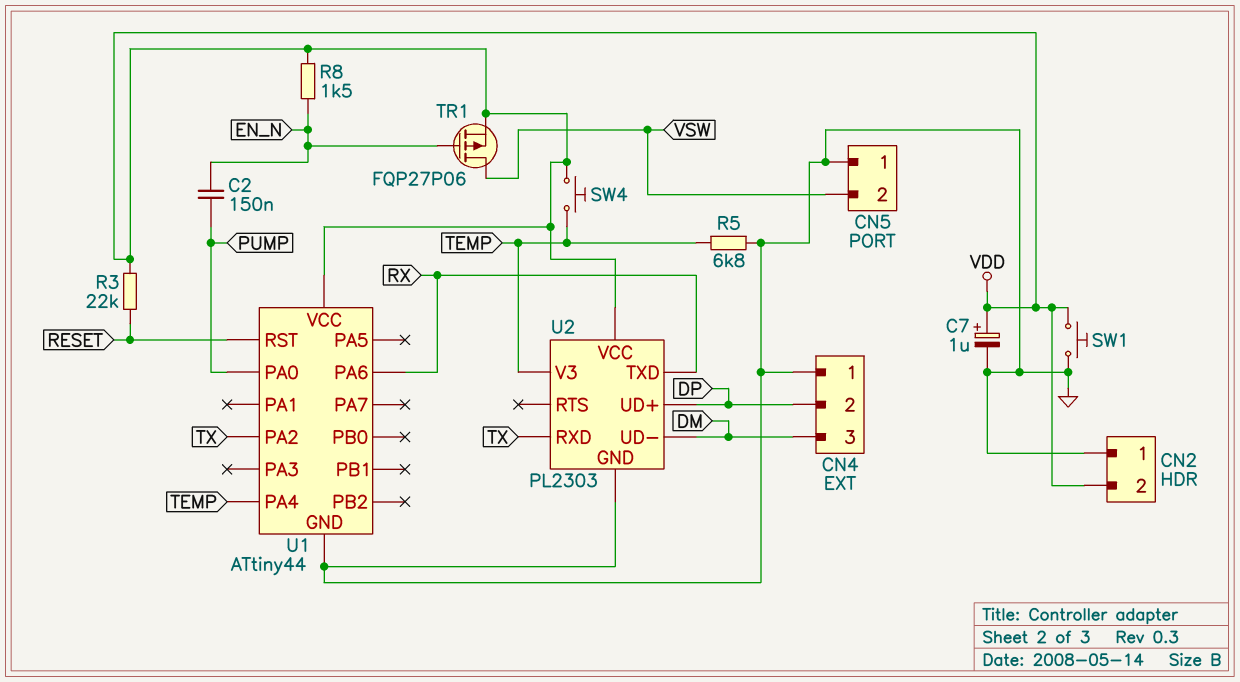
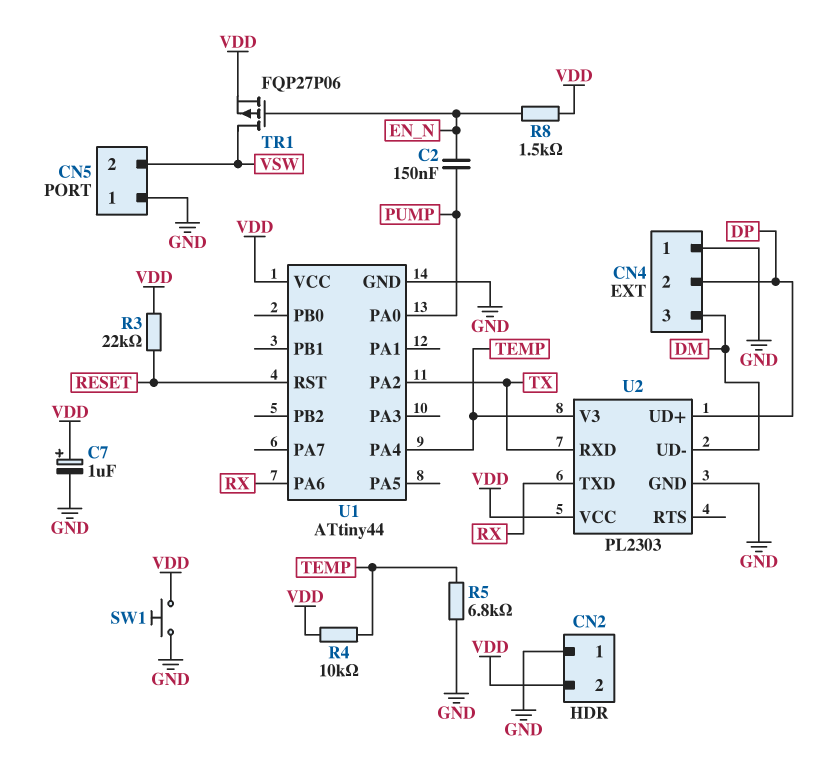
R4: none -> 10k (TEMP, VDD)
SW4: button (TEMP, VDD) -> none

